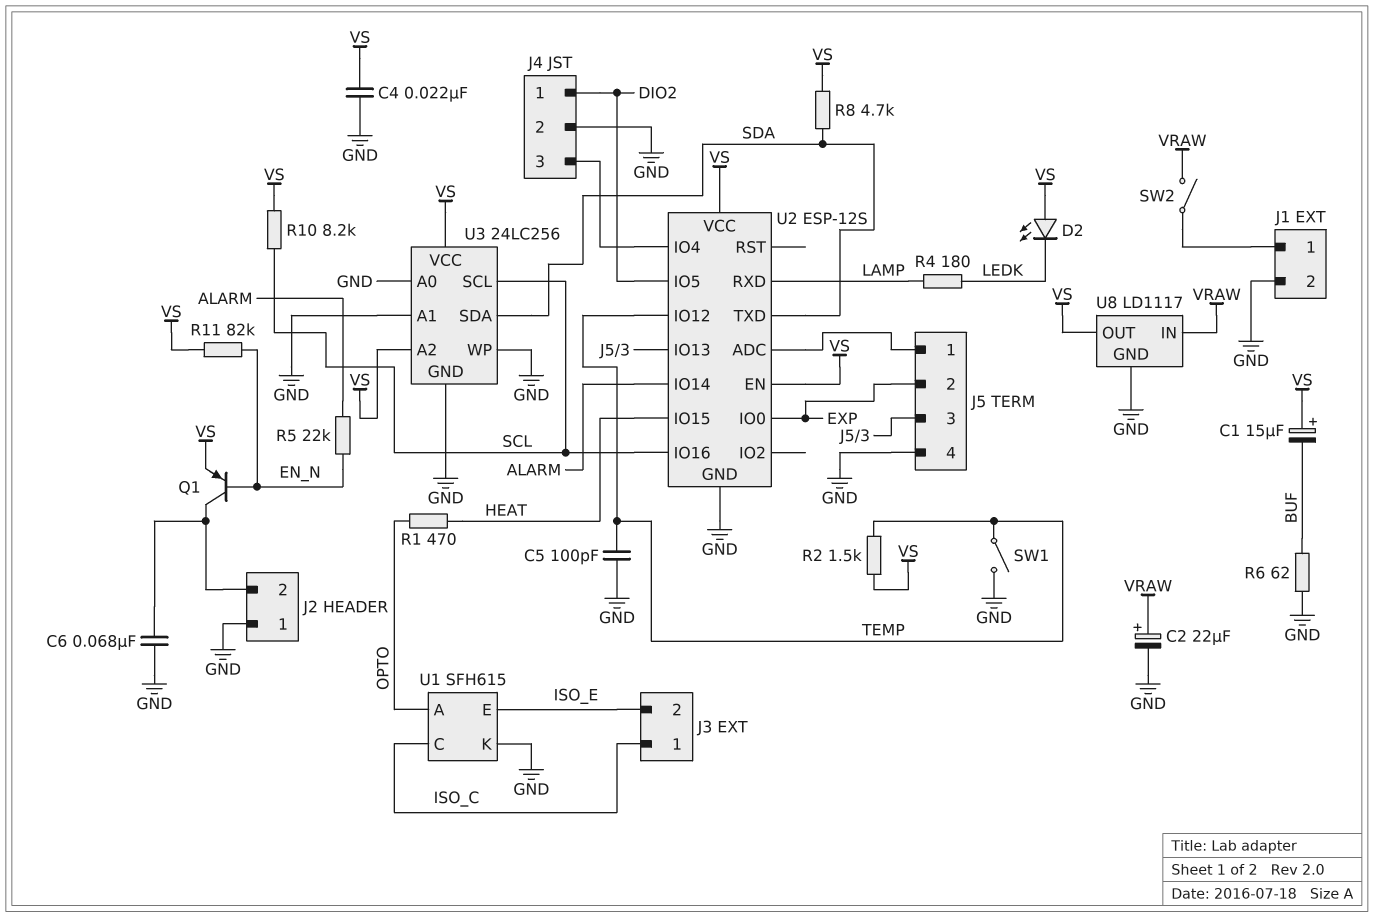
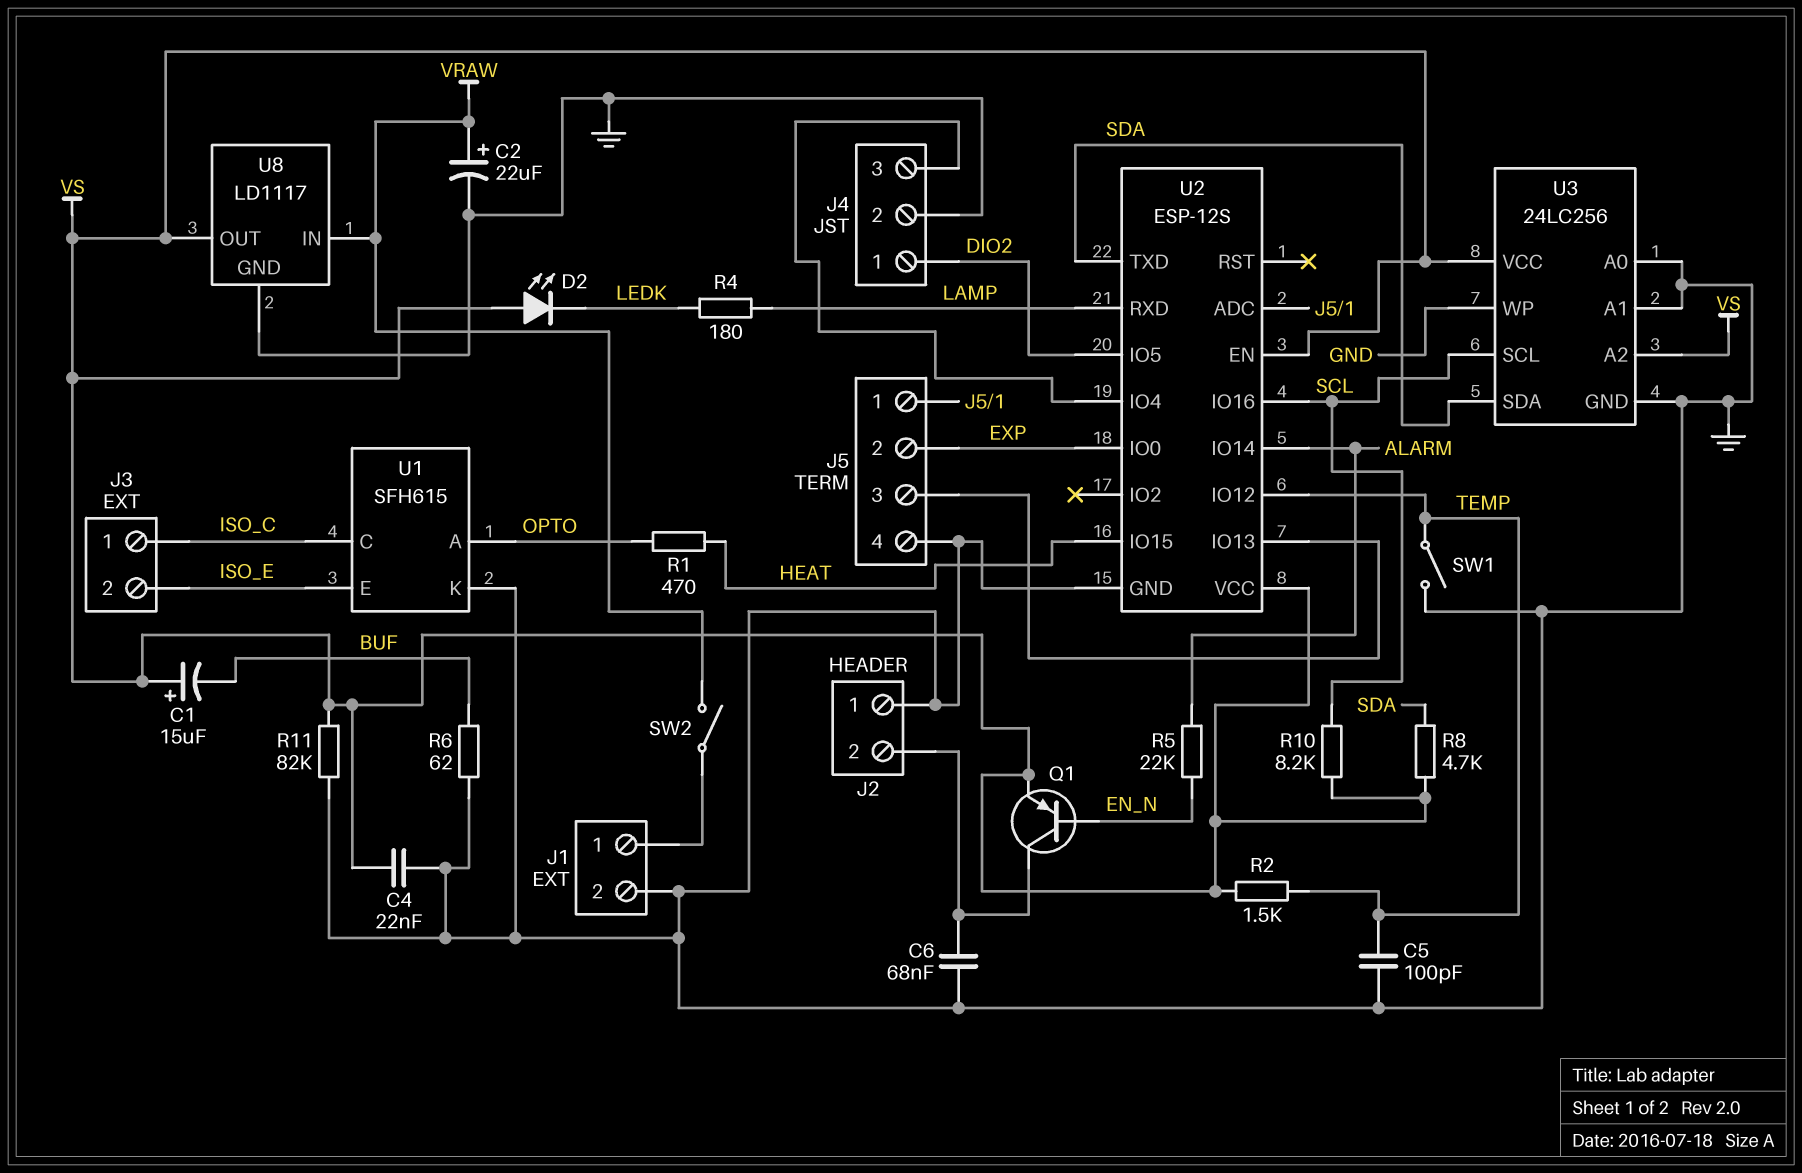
R11: 82k (EN_N, VS) -> 82k (GND, VS)

